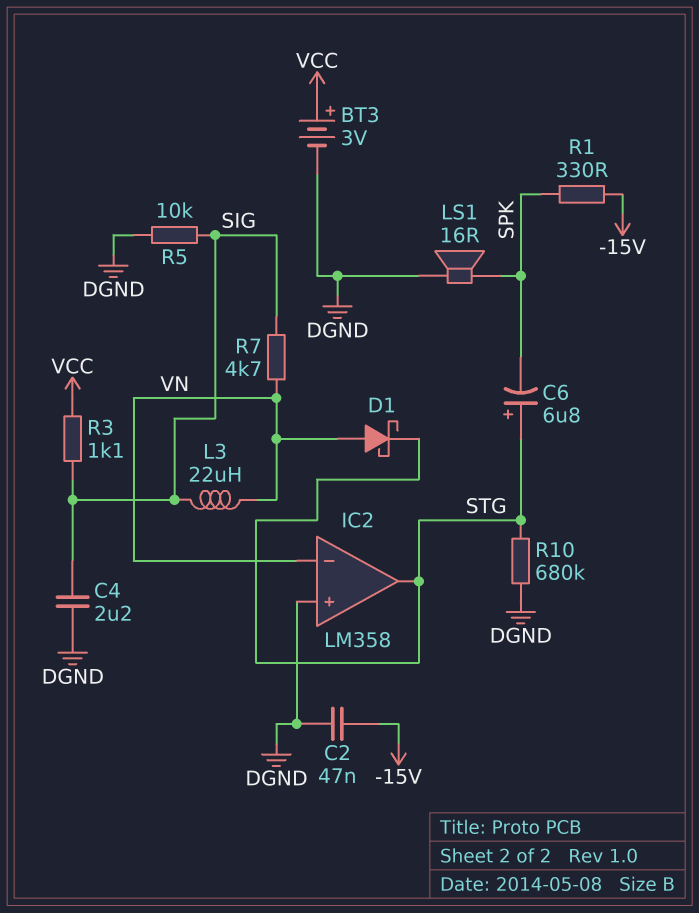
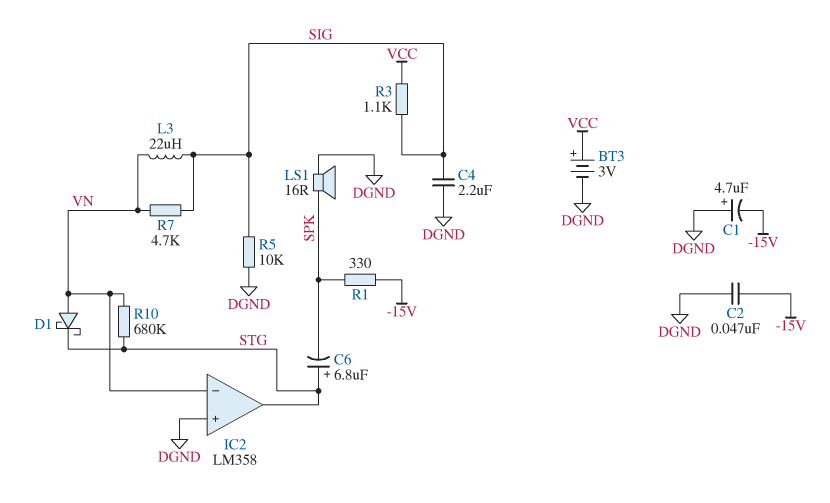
C1: none -> 4.7uF (plus DGND, minus -15V)
R10: 680k (DGND, STG) -> 680k (STG, VN)

